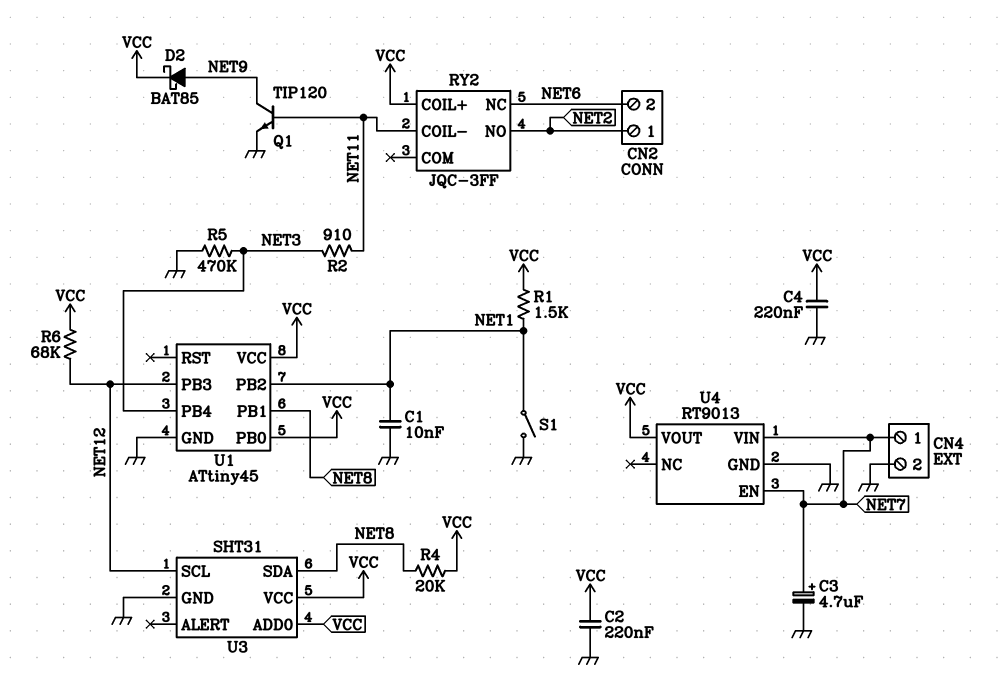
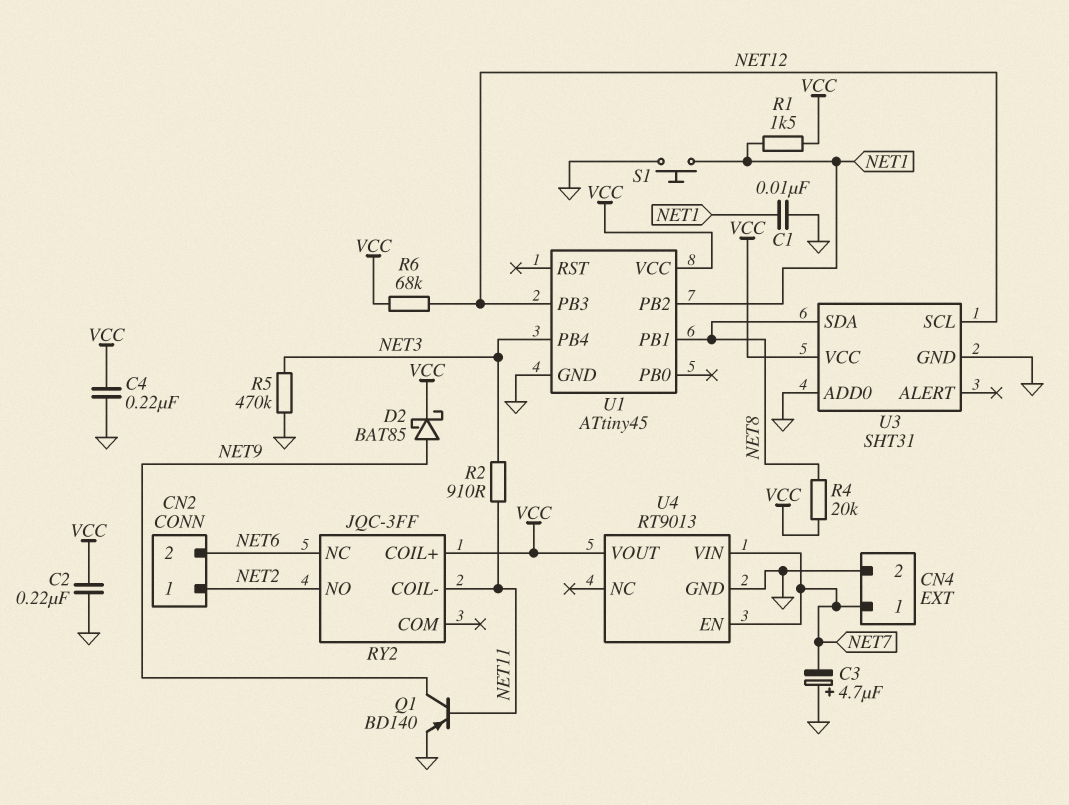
C3: 4.7uF (plus NET7, minus GND) -> 4.7uF (plus GND, minus NET7)
Q1: NPN TIP120 (B NET11, C NET9, E GND) -> PNP BD140 (B NET11, C NET9, E GND)
S1: switch (GND, NET1) -> button (GND, NET1)
U1 pin PB0: VCC -> none
U3 pin ADD0: VCC -> GND

